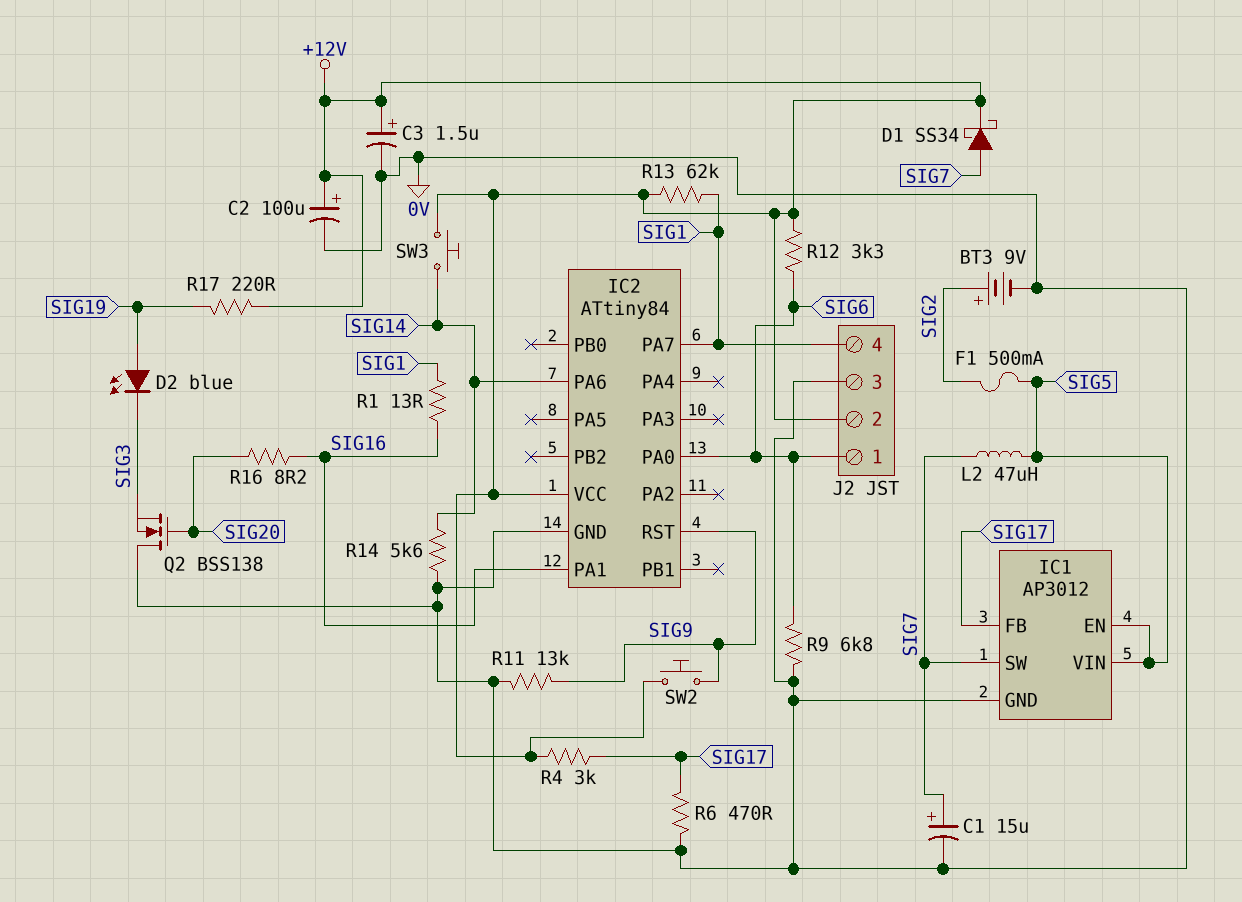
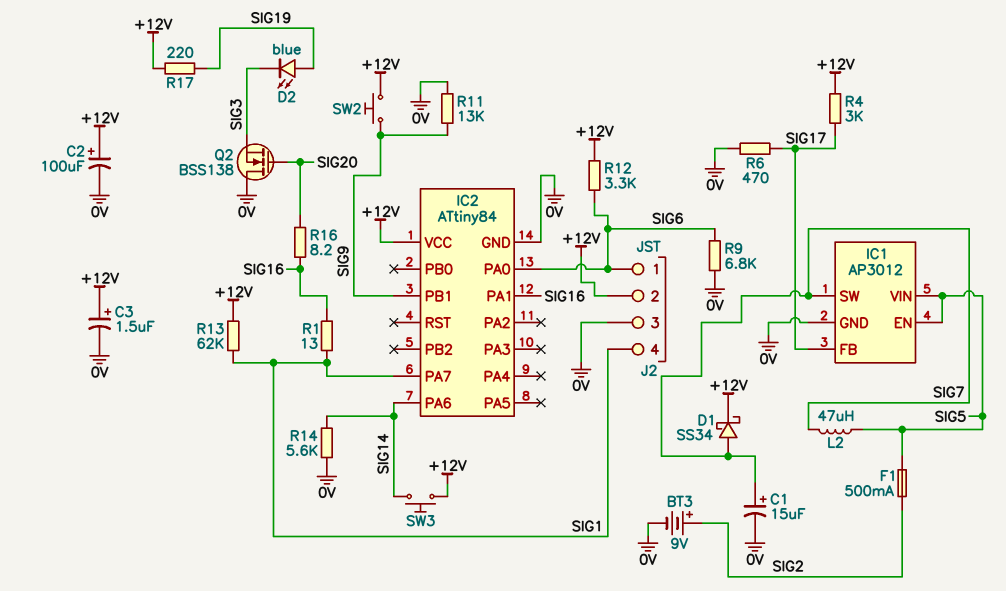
IC2 pin PB1: none -> SIG9
IC2 pin RST: SIG9 -> none

